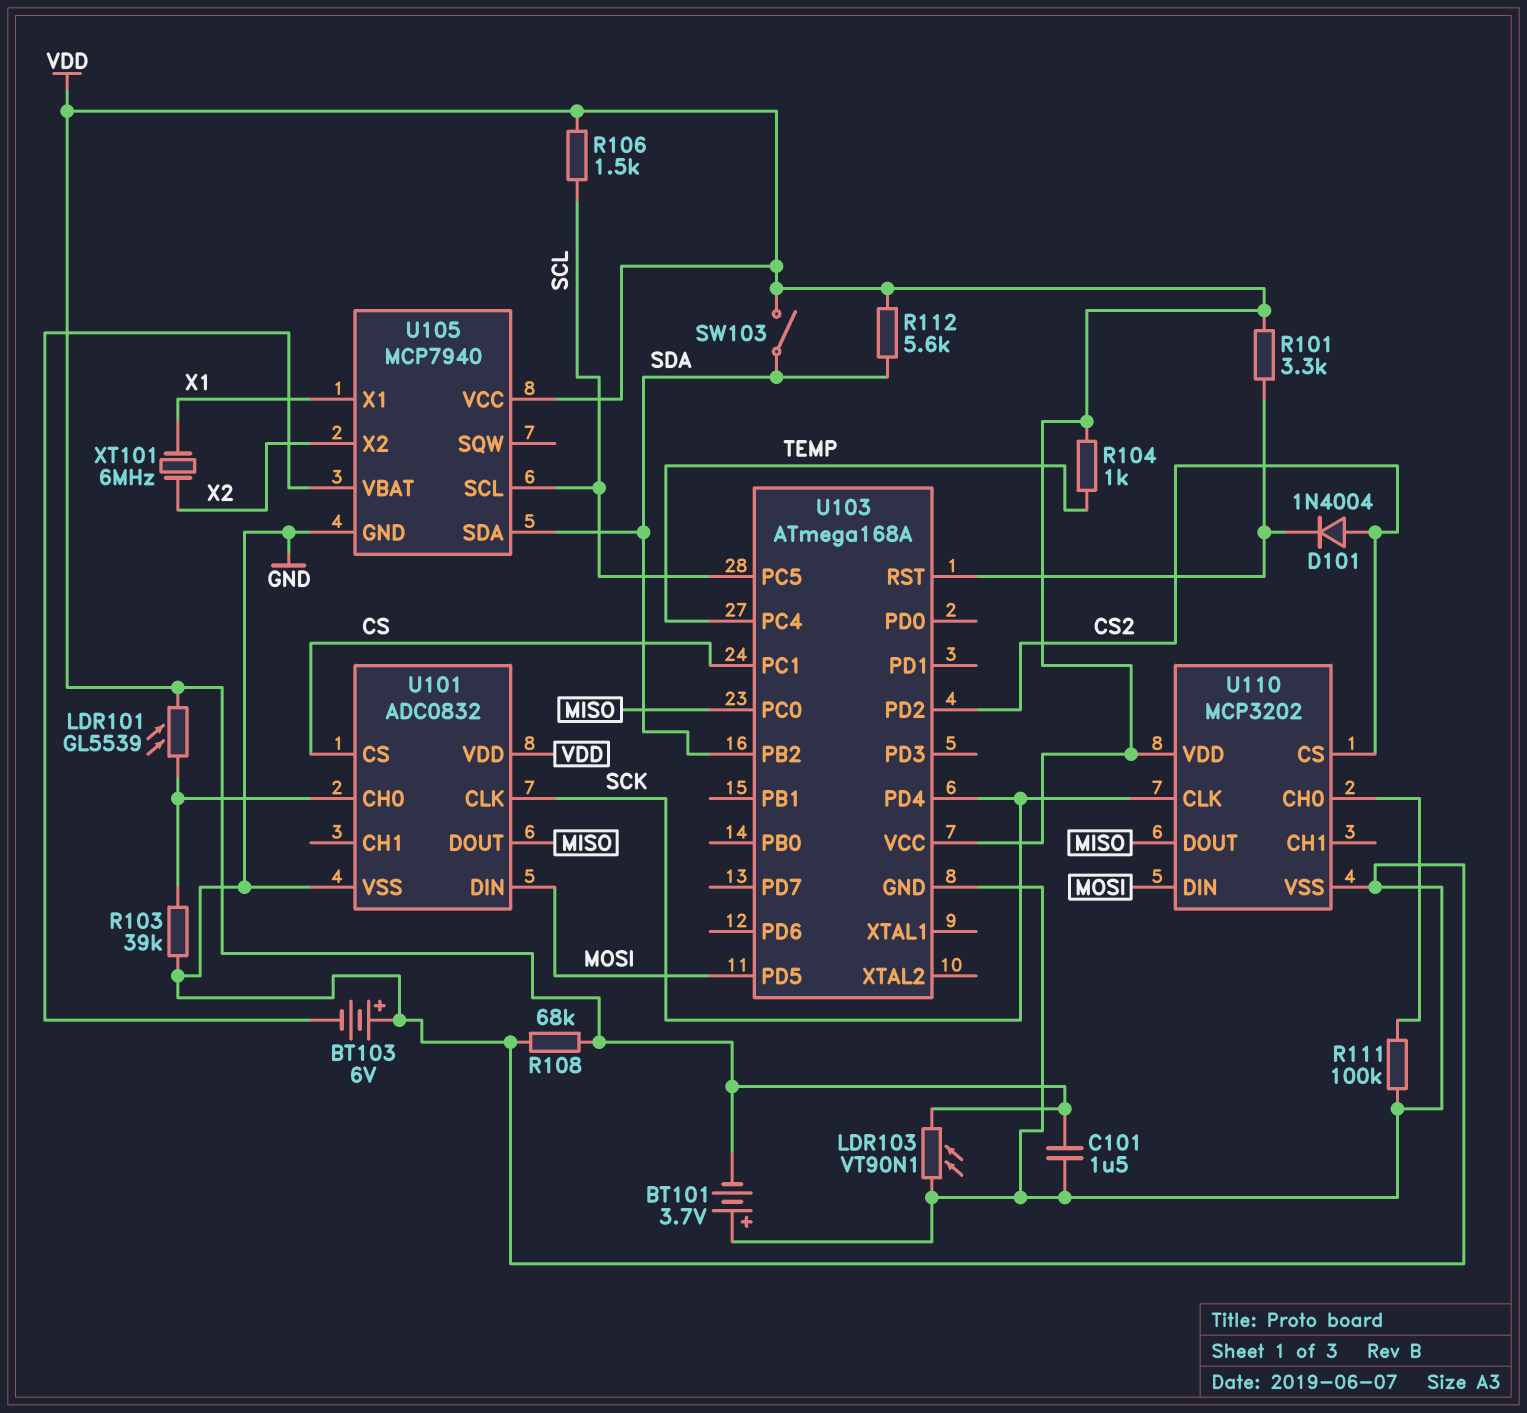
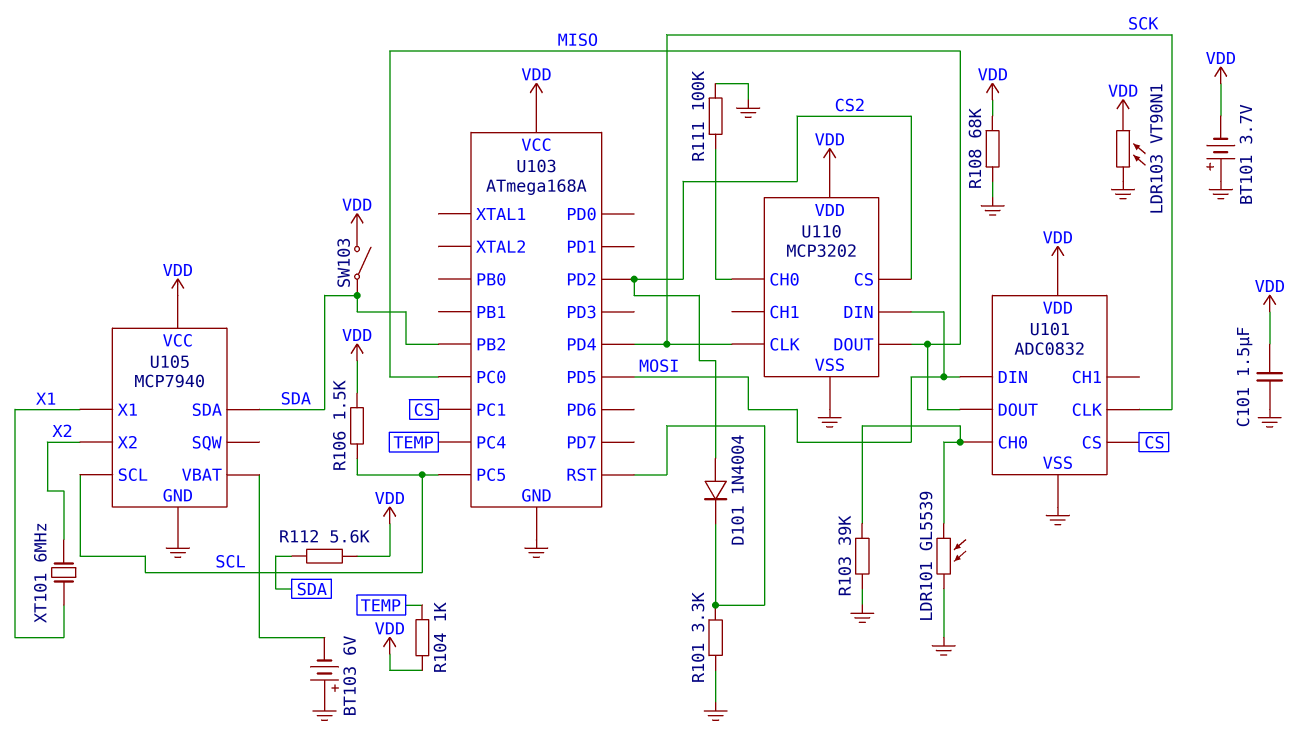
LDR101: GL5539 (U101/CH0, VDD) -> GL5539 (GND, U101/CH0)
R101: 3.3k (U103/RST, VDD) -> 3.3k (GND, U103/RST)

